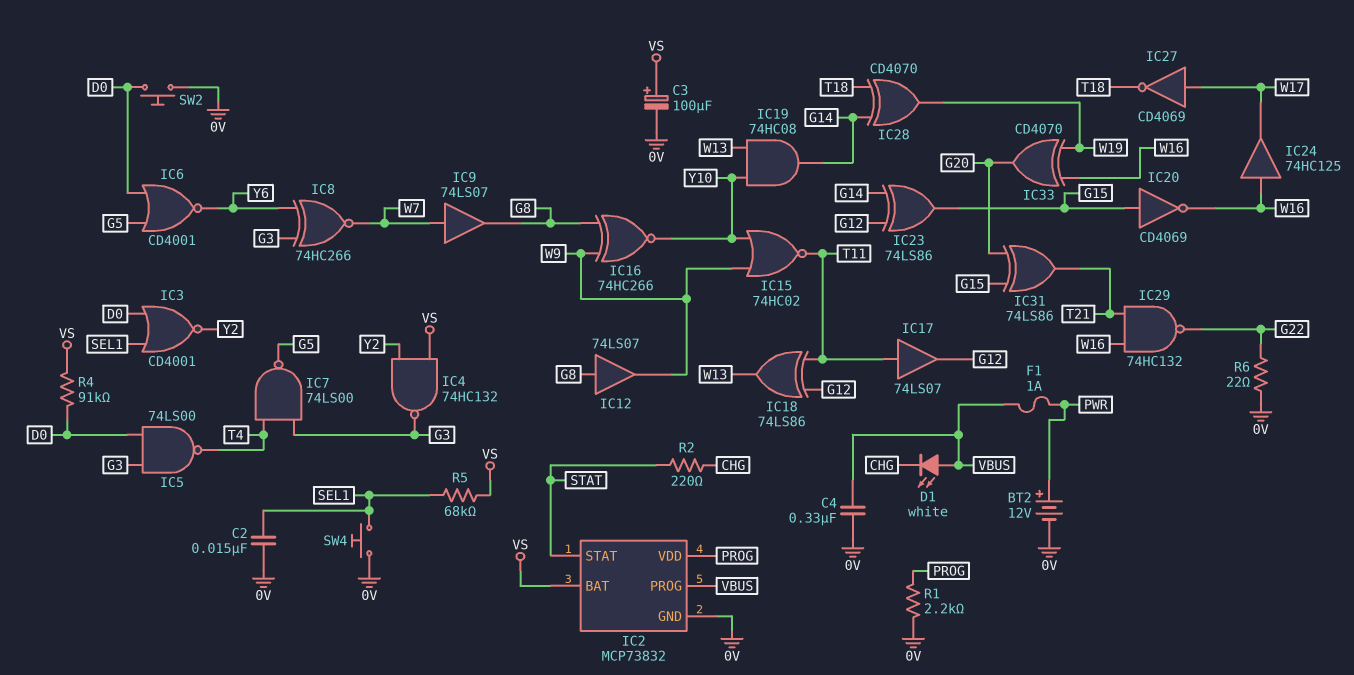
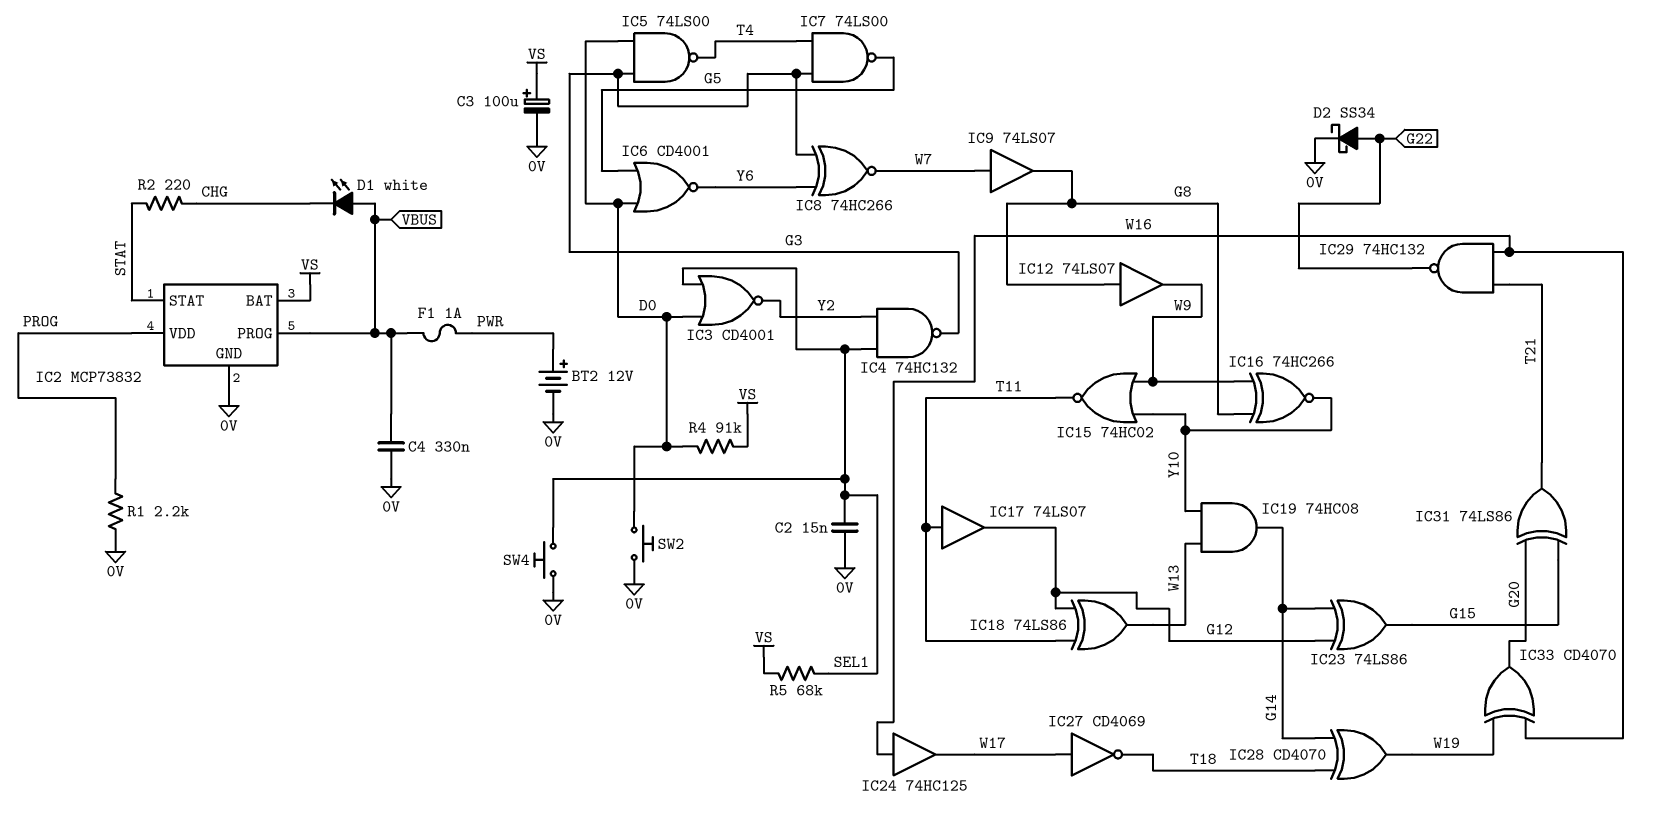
D2: none -> schottky SS34 (A G22, K 0V)
IC4: NAND 74HC132 (in VS, in Y2, out G3) -> NAND 74HC132 (in SEL1, in Y2, out G3)
IC20: NOT CD4069 (in G15, out W16) -> none
R6: 22 (0V, G22) -> none

